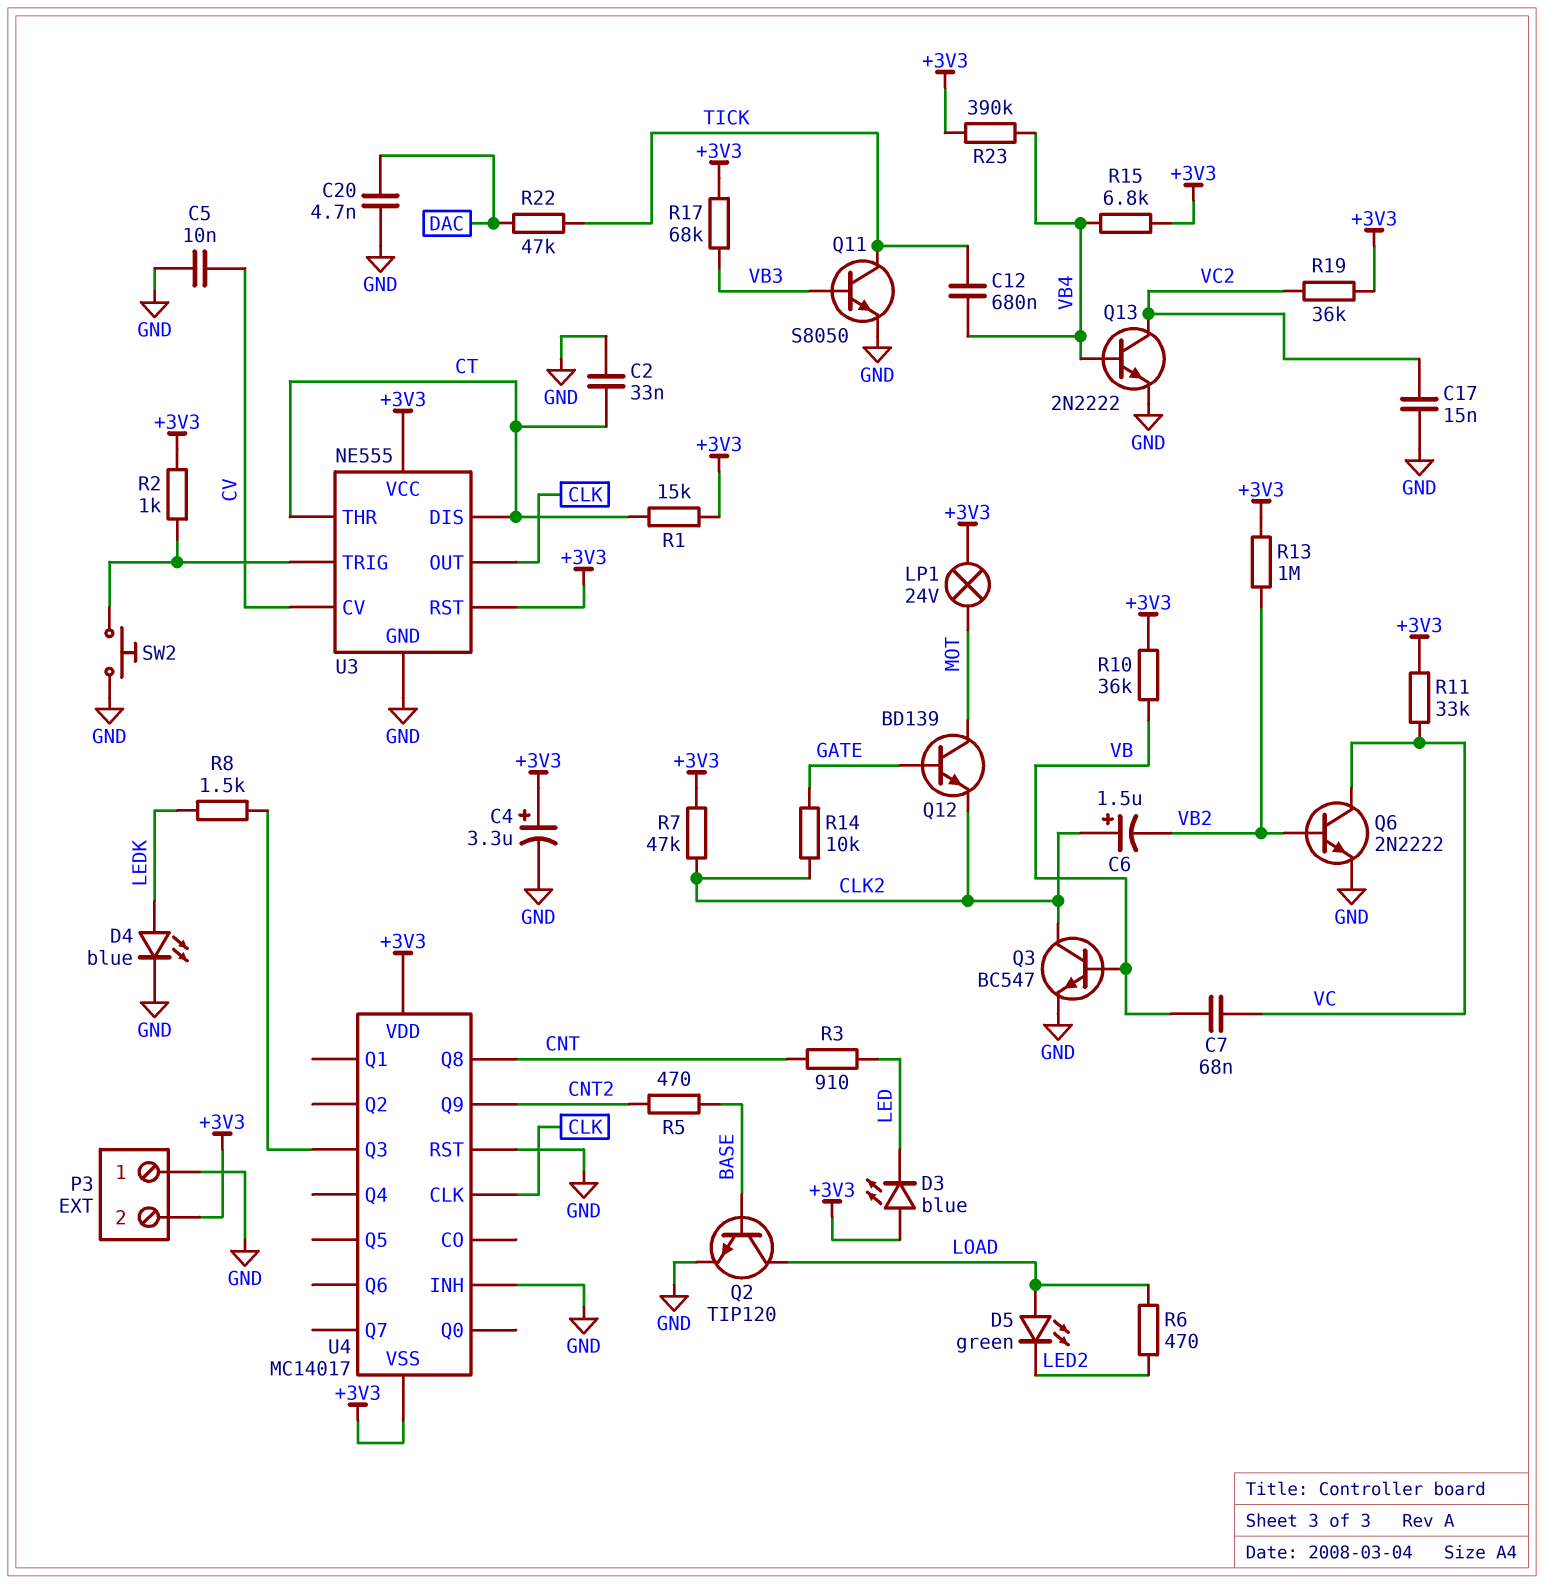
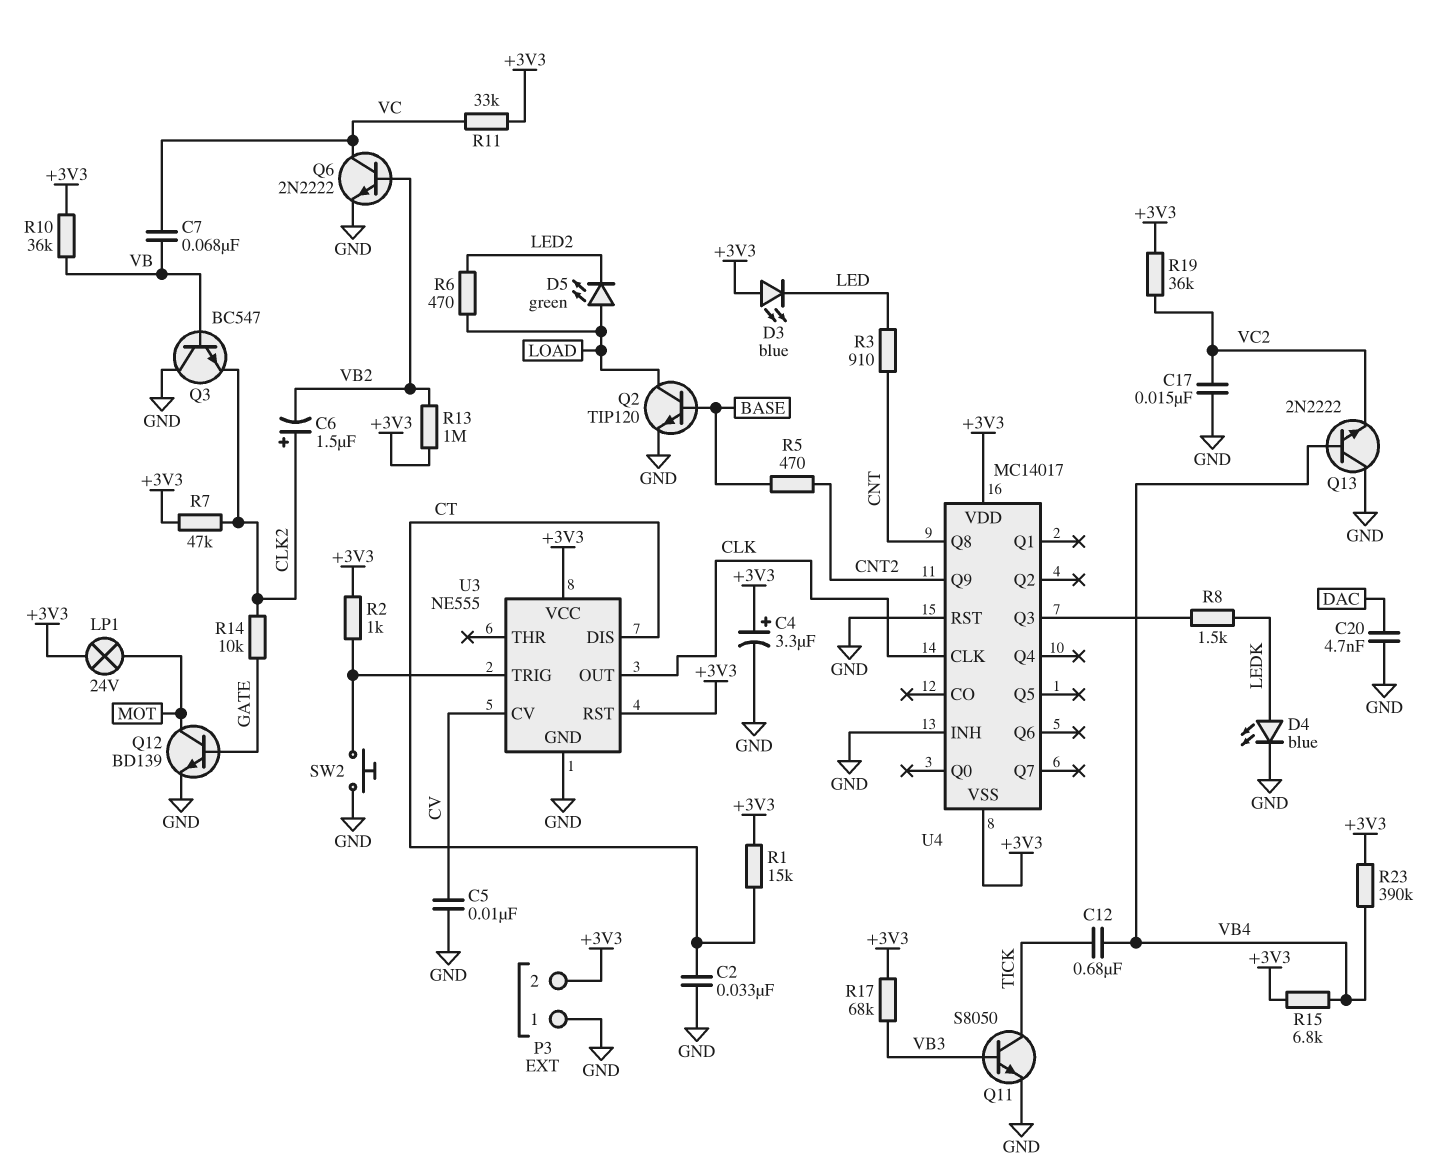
Q3: NPN BC547 (B VB, C CLK2, E GND) -> NPN BC547 (B VB, C GND, E CLK2)
Q12: NPN BD139 (B GATE, C MOT, E CLK2) -> NPN BD139 (B GATE, C MOT, E GND)
Q13: NPN 2N2222 (B VB4, C VC2, E GND) -> NPN 2N2222 (B VB4, C GND, E VC2)
R22: 47k (DAC, TICK) -> none
U3 pin THR: CT -> none

